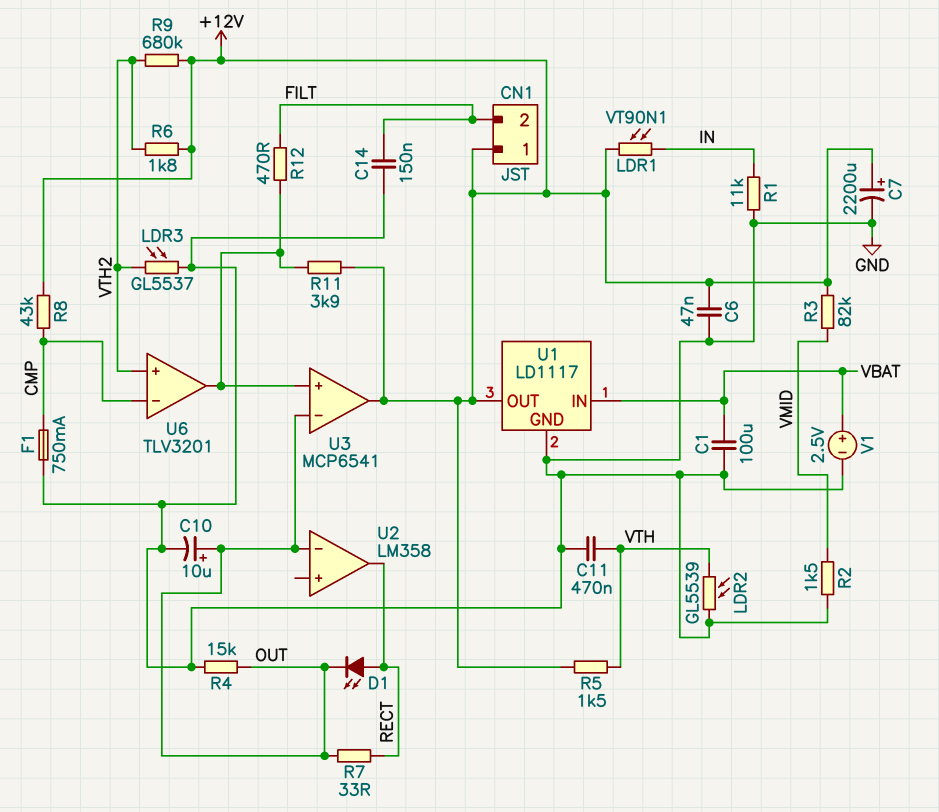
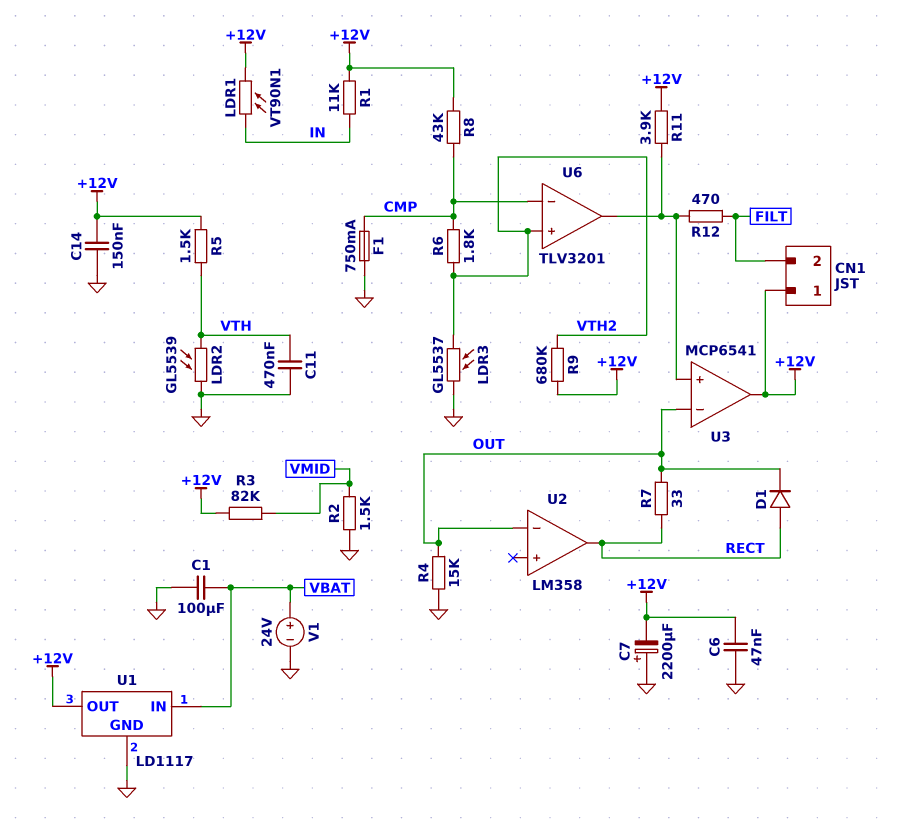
C7: 2200uF (plus +12V, minus GND) -> 2200uF (plus GND, minus +12V)
C10: 10uF (plus OUT, minus GND) -> none
C14: 150nF (FILT, GND) -> 150nF (+12V, GND)
D1: LED (A RECT, K OUT) -> diode (A RECT, K OUT)
R1: 11k (GND, IN) -> 11k (+12V, IN)
R6: 1.8k (+12V, VTH2) -> 1.8k (CMP, VTH2)
V1: 2.5V (plus VBAT, minus GND) -> 24V (plus VBAT, minus GND)

